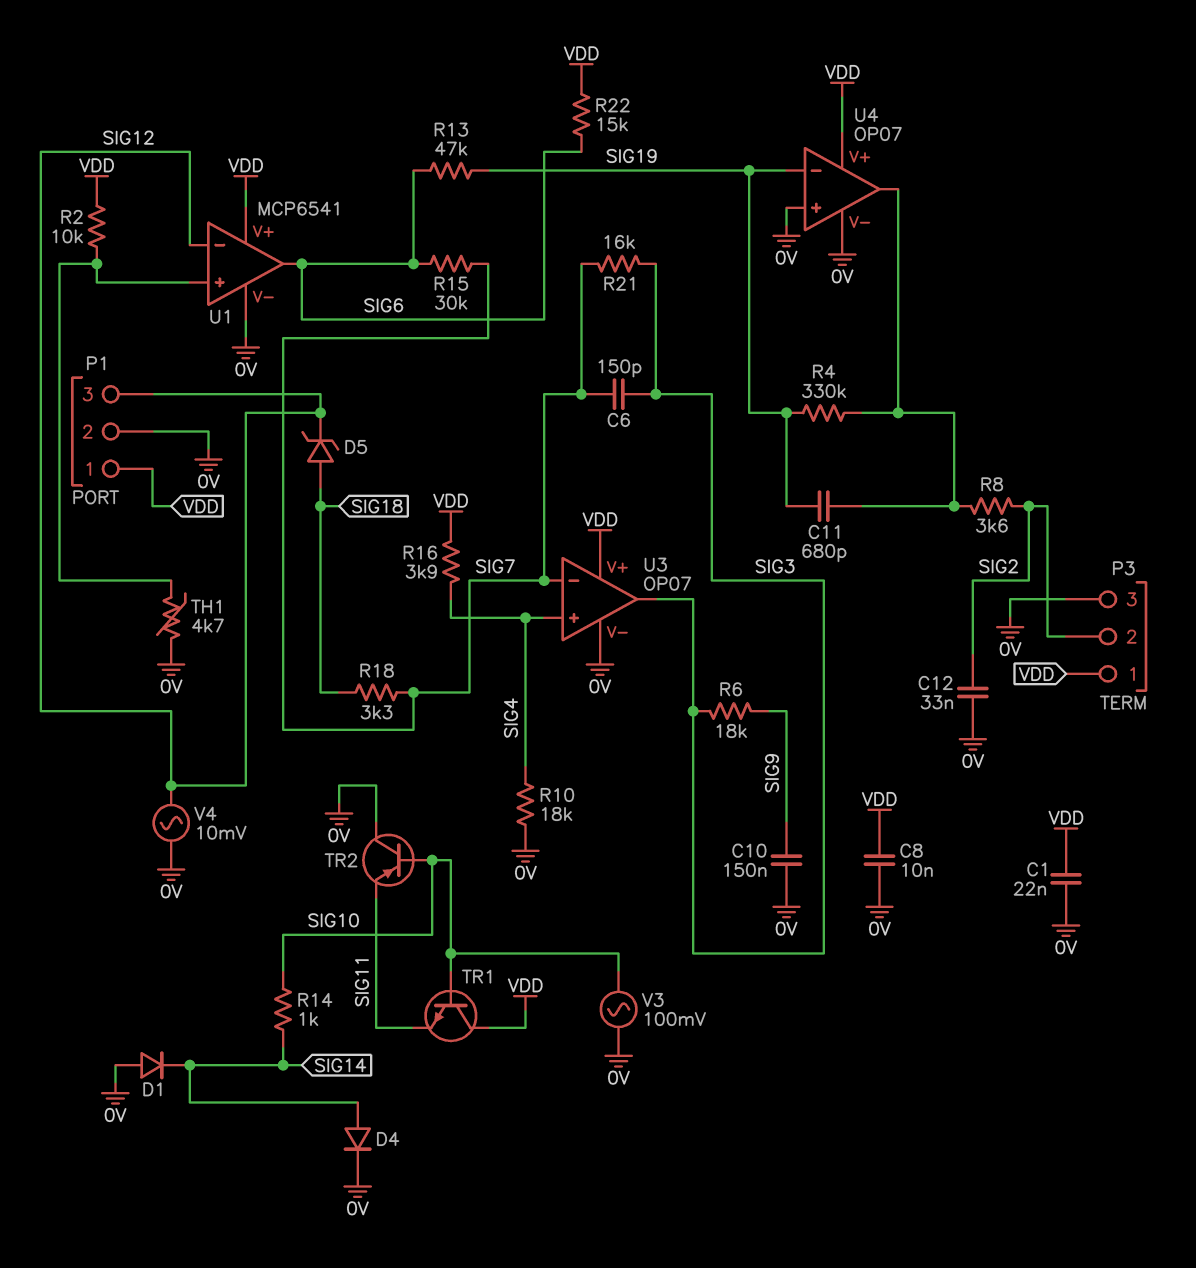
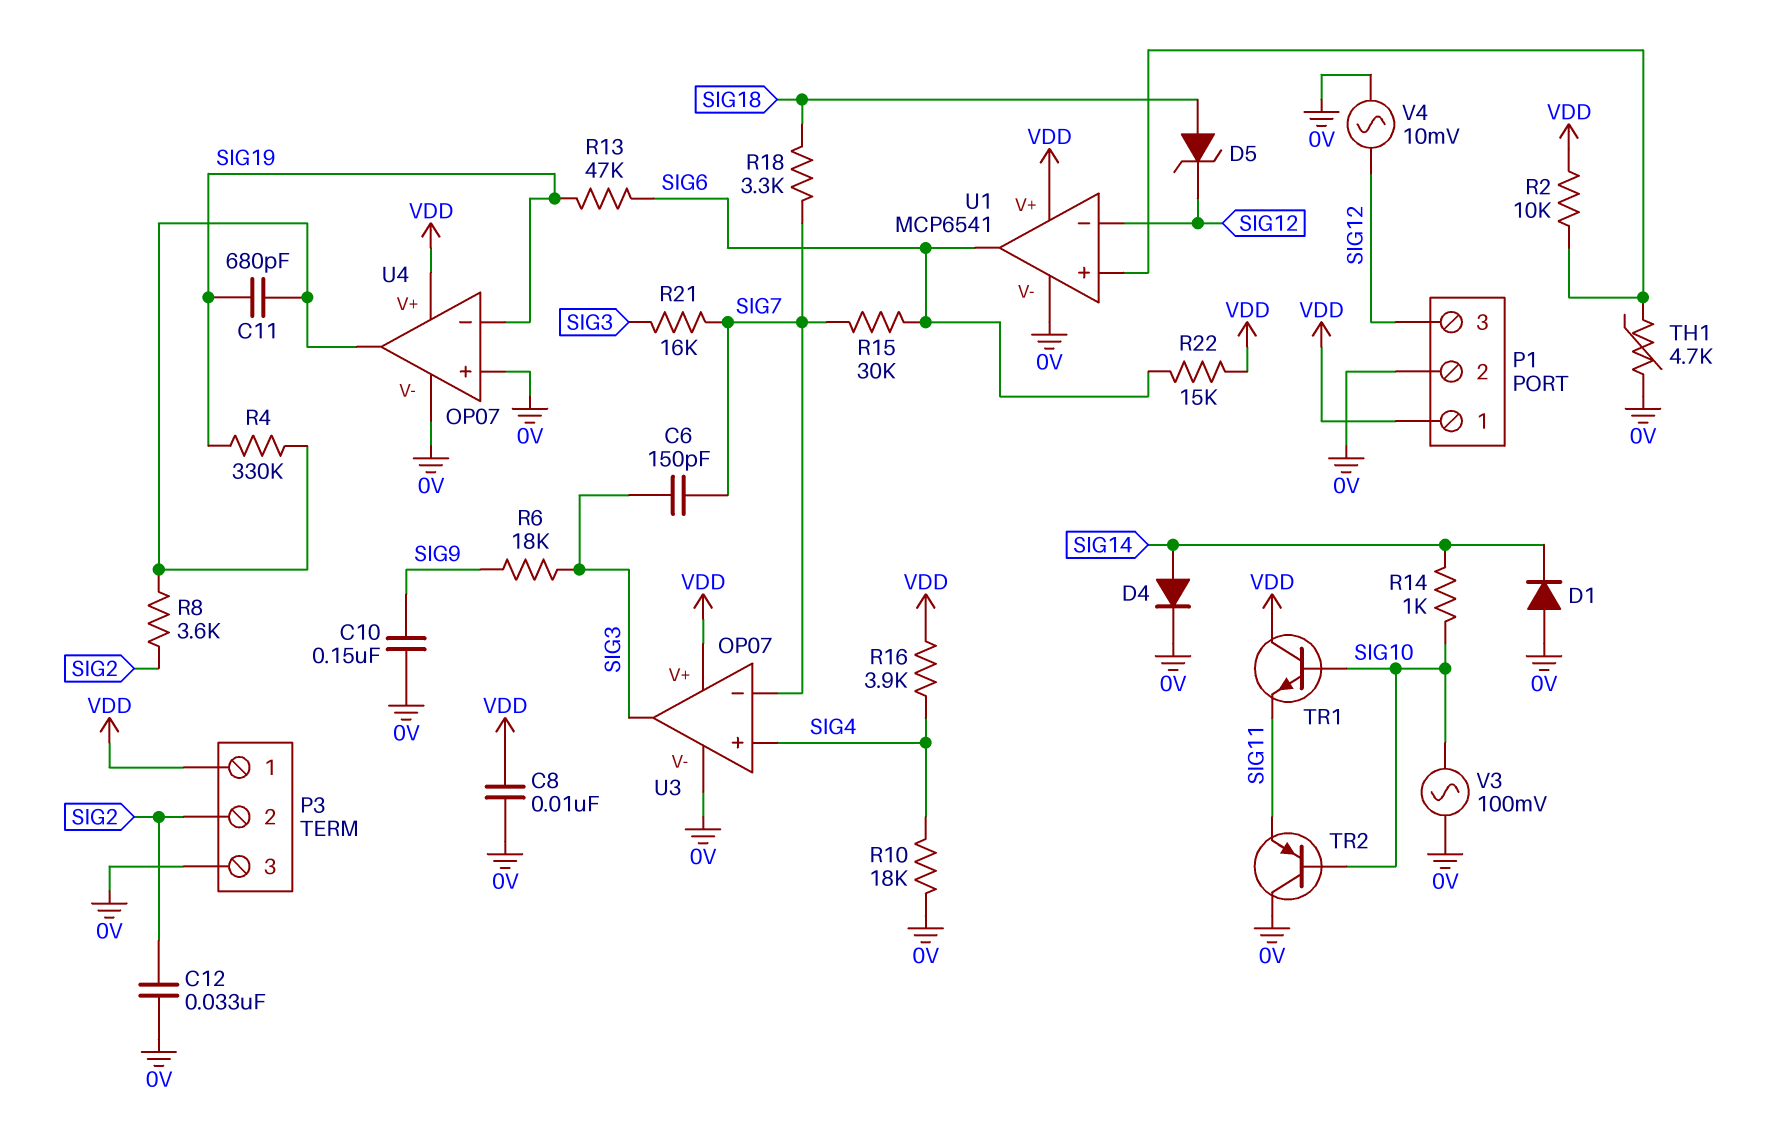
C1: 22nF (0V, VDD) -> none

